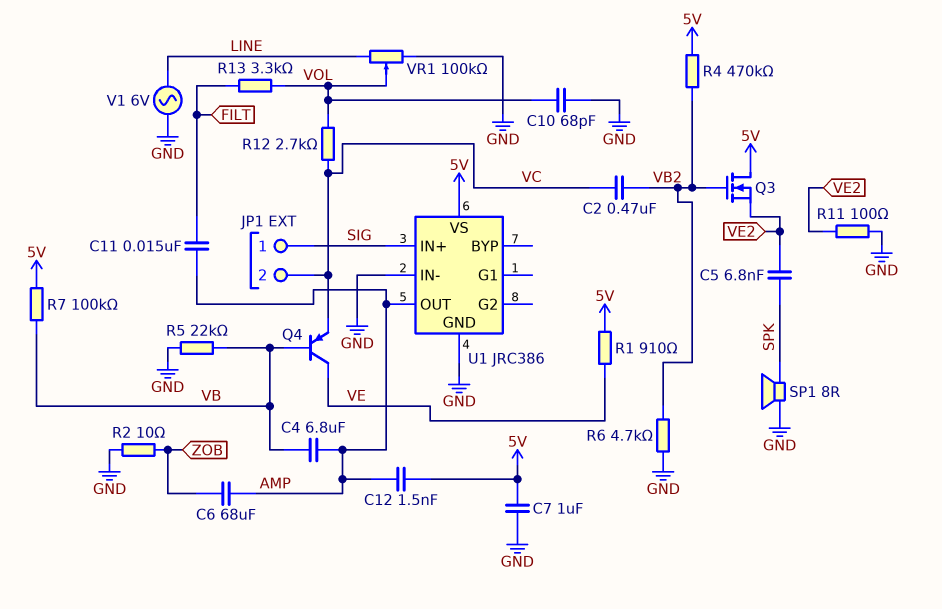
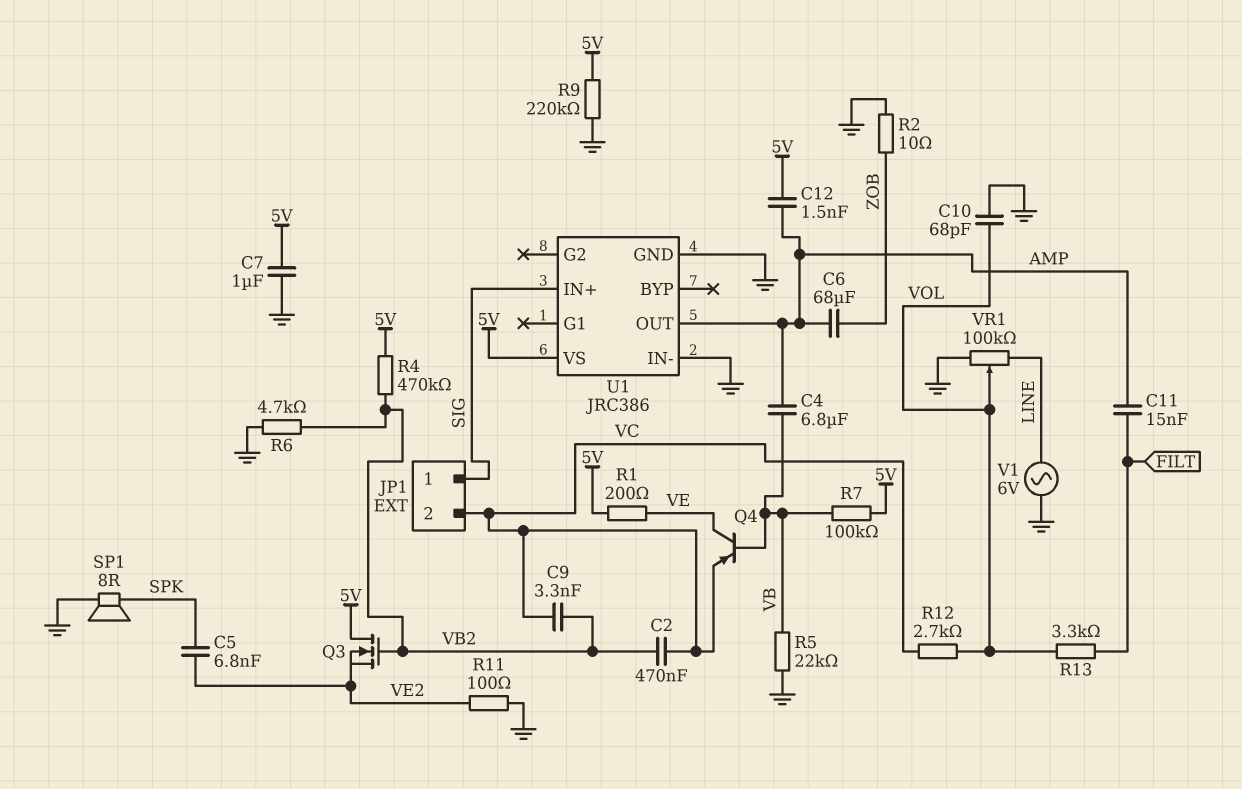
C9: none -> 3.3nF (VB2, VC)
R1: 910 (5V, VE) -> 200 (5V, VE)
R9: none -> 220k (5V, GND)

